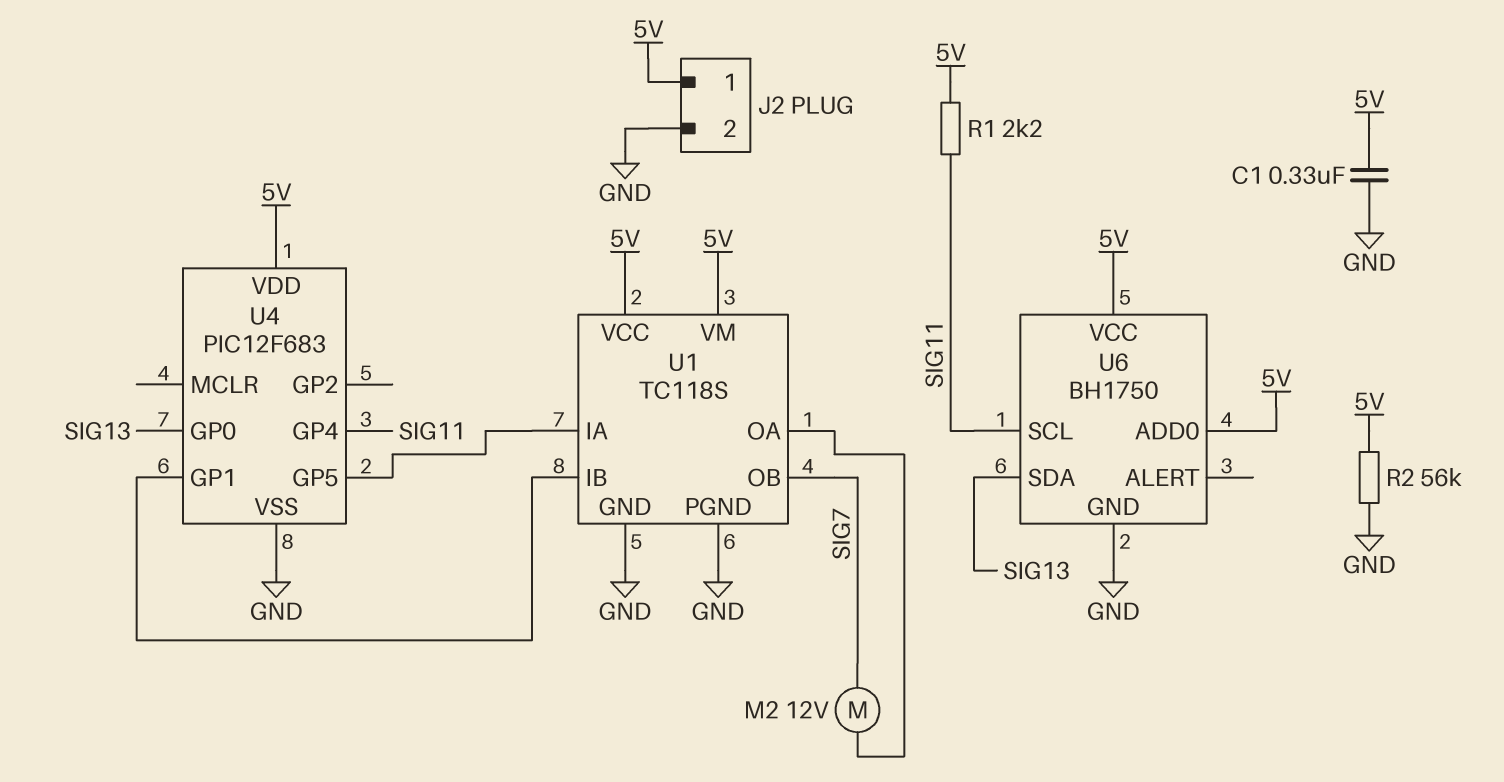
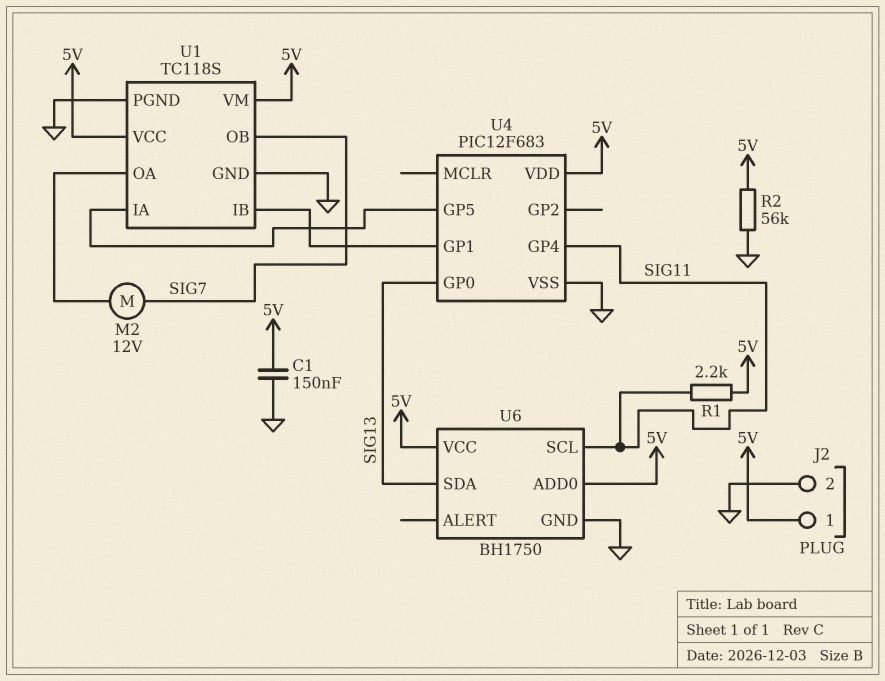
C1: 330nF (5V, GND) -> 150nF (5V, GND)

